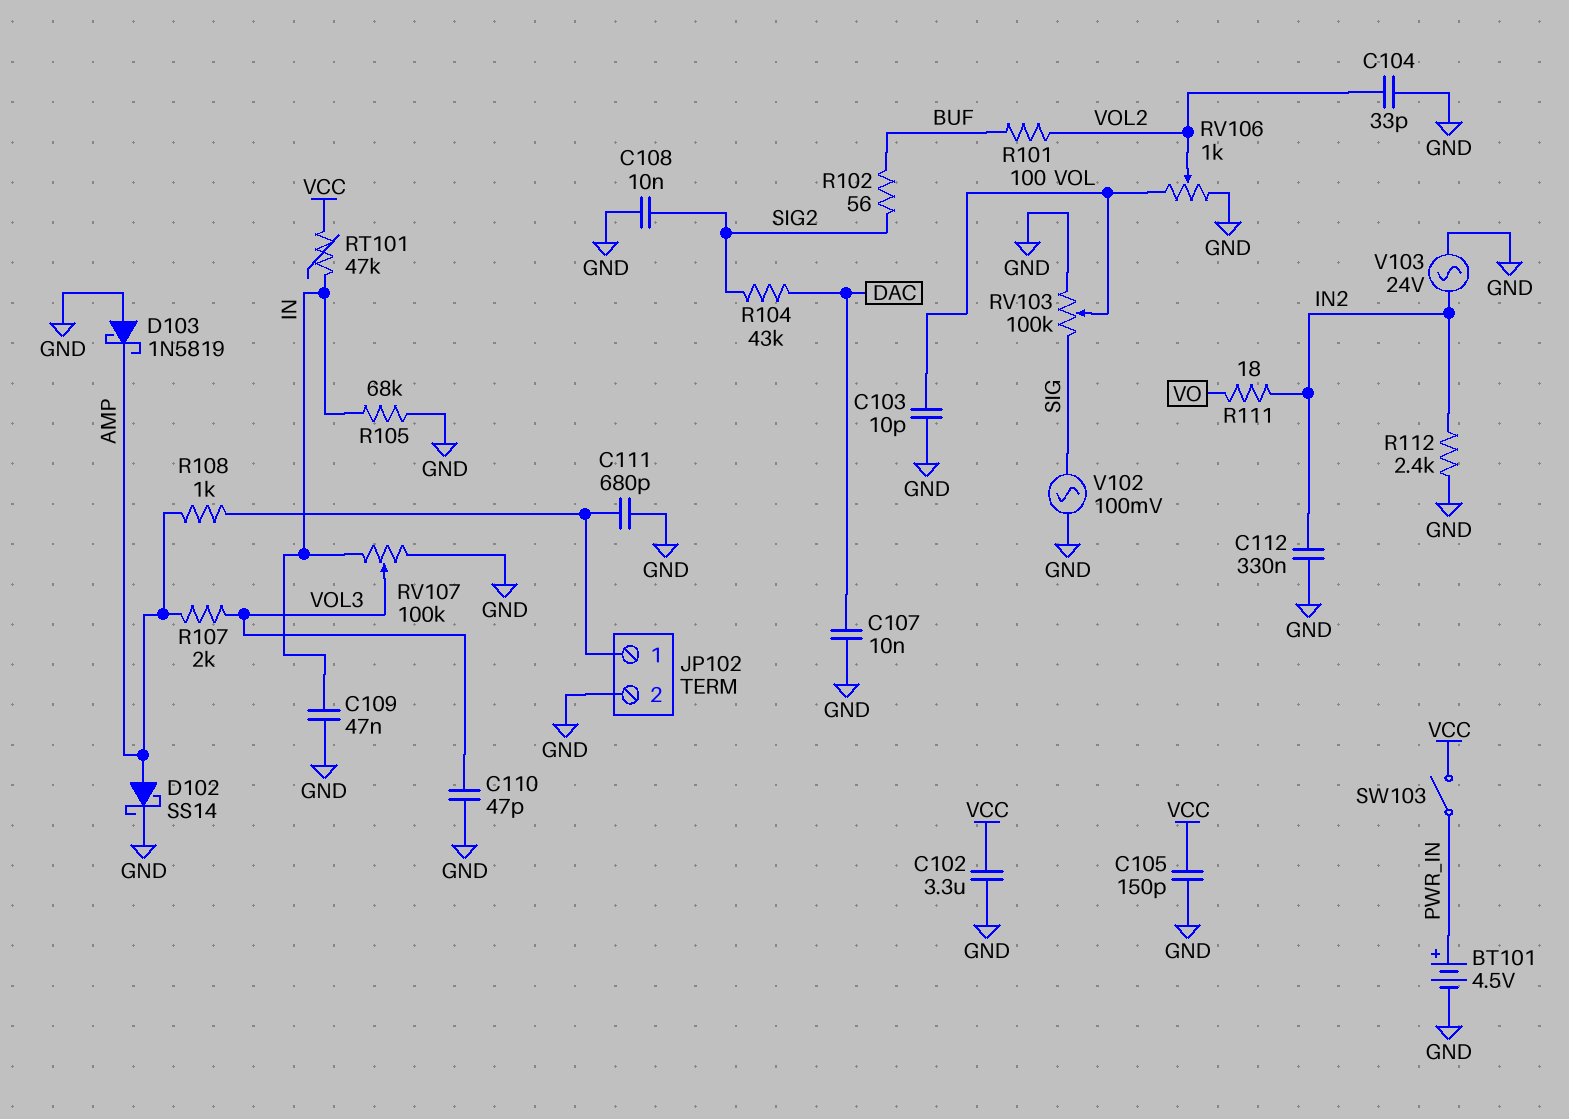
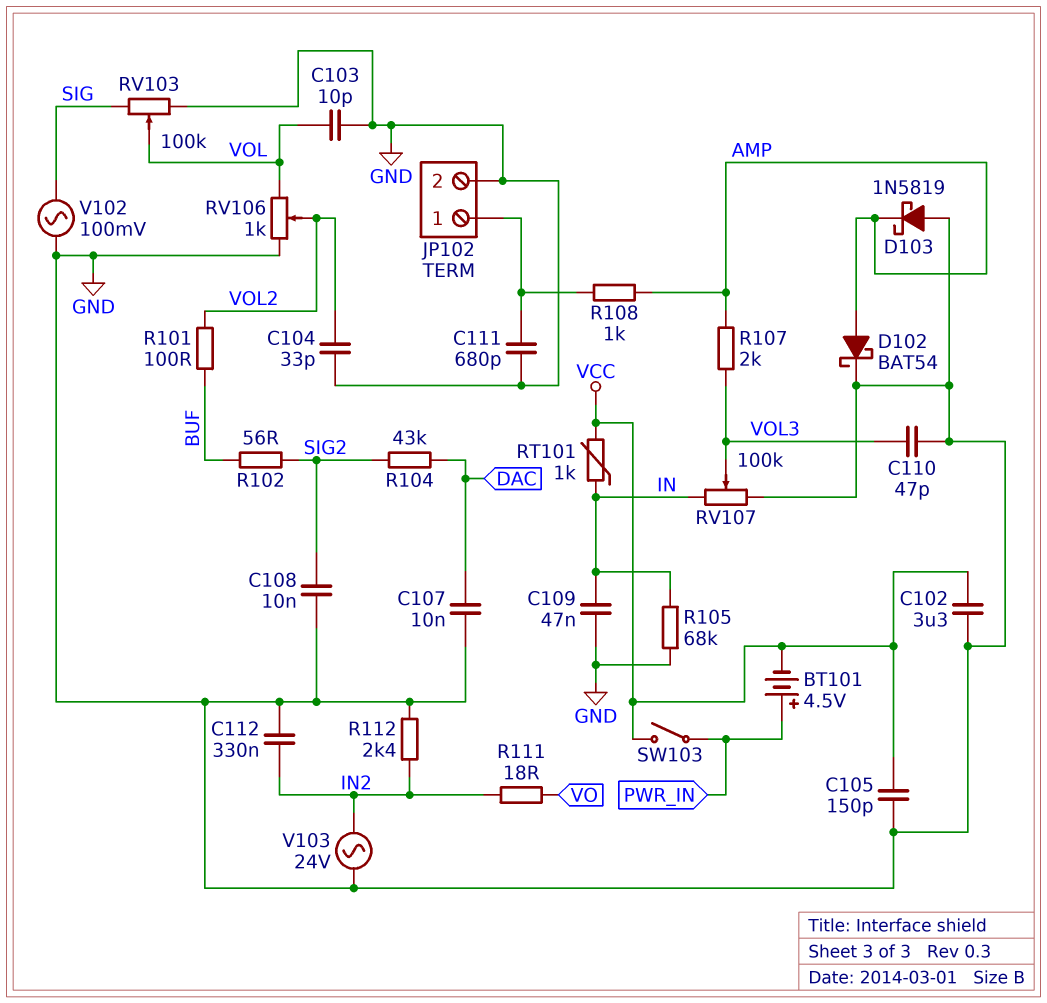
BT101: 4.5V (plus PWR_IN, minus GND) -> 4.5V (plus PWR_IN, minus VCC)
D102: schottky SS14 (A AMP, K GND) -> schottky BAT54 (A AMP, K GND)
RT101: 47k (IN, VCC) -> 1k (IN, VCC)

